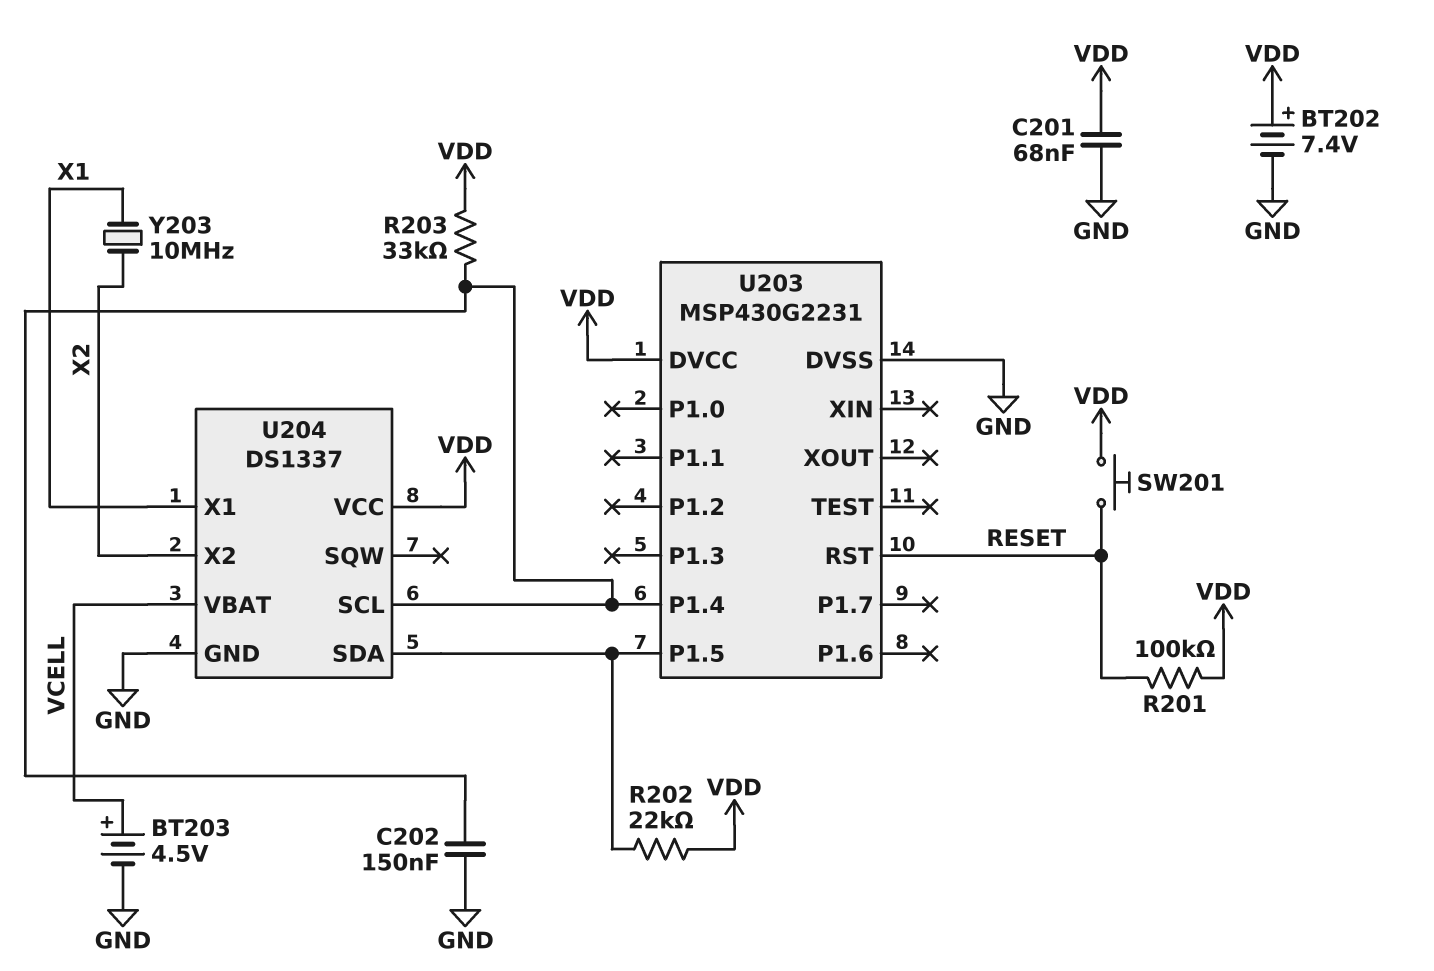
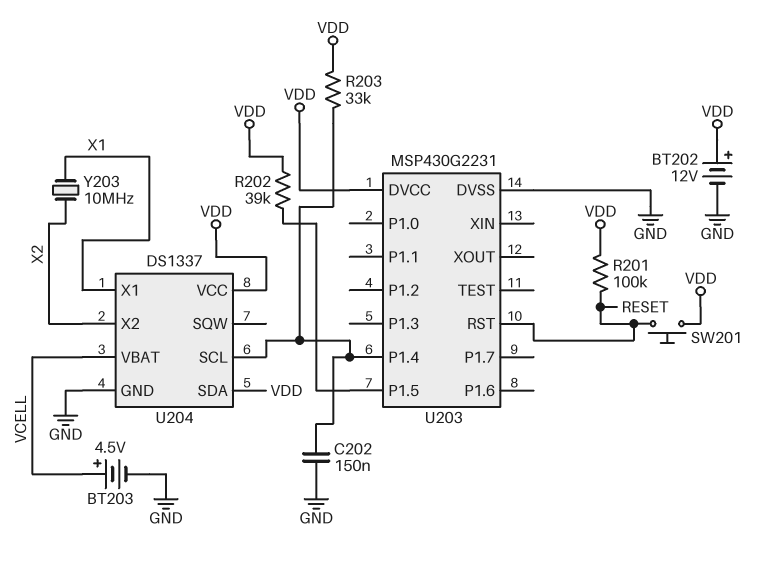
BT202: 7.4V (plus VDD, minus GND) -> 12V (plus VDD, minus GND)
C201: 68nF (GND, VDD) -> none
R202: 22k (U203/P1.5, VDD) -> 39k (U203/P1.5, VDD)
U204 pin SDA: U203/P1.5 -> VDD

